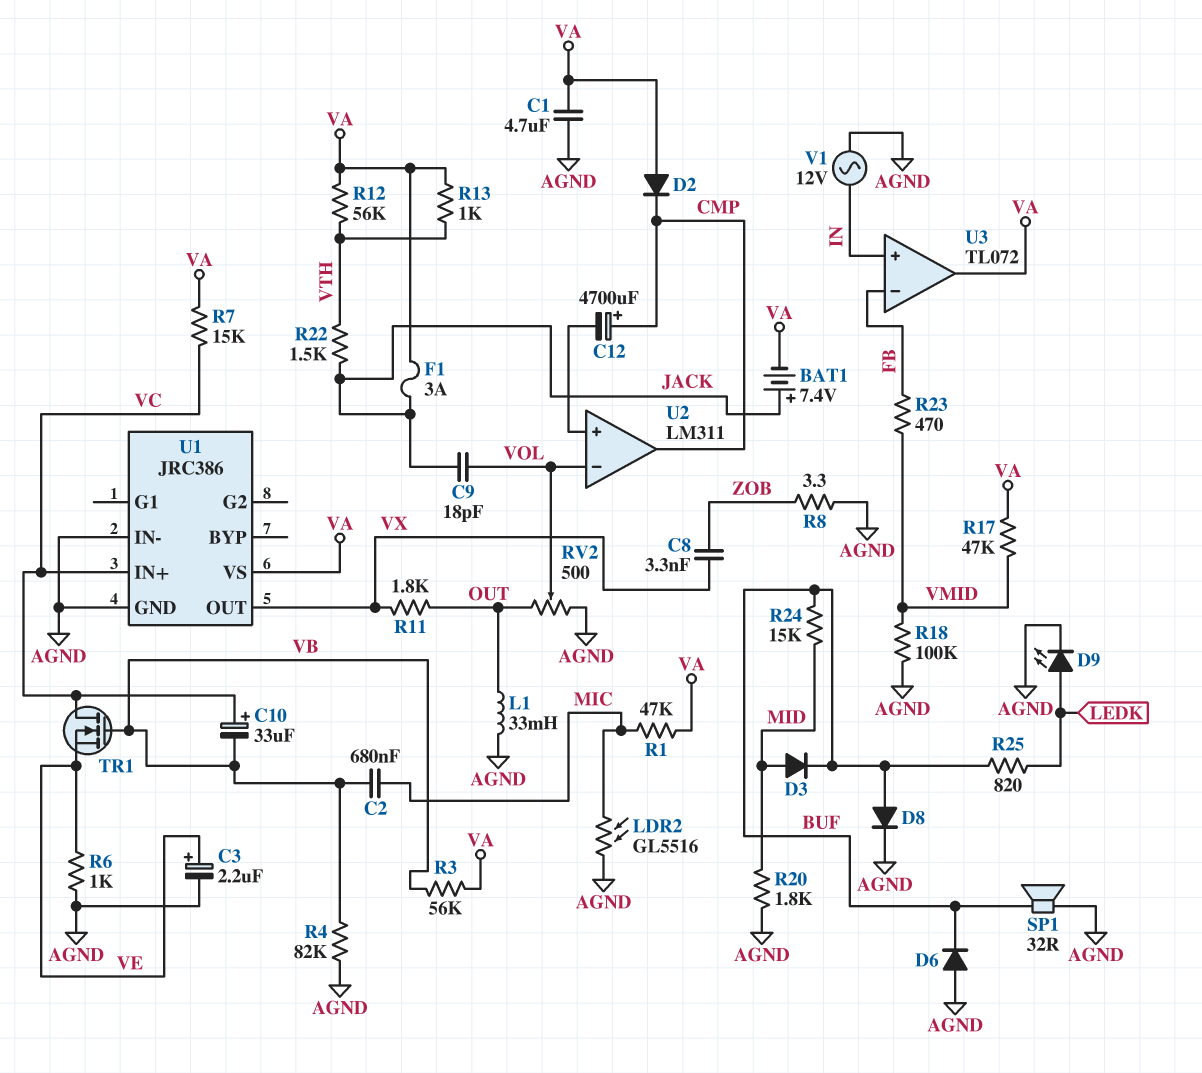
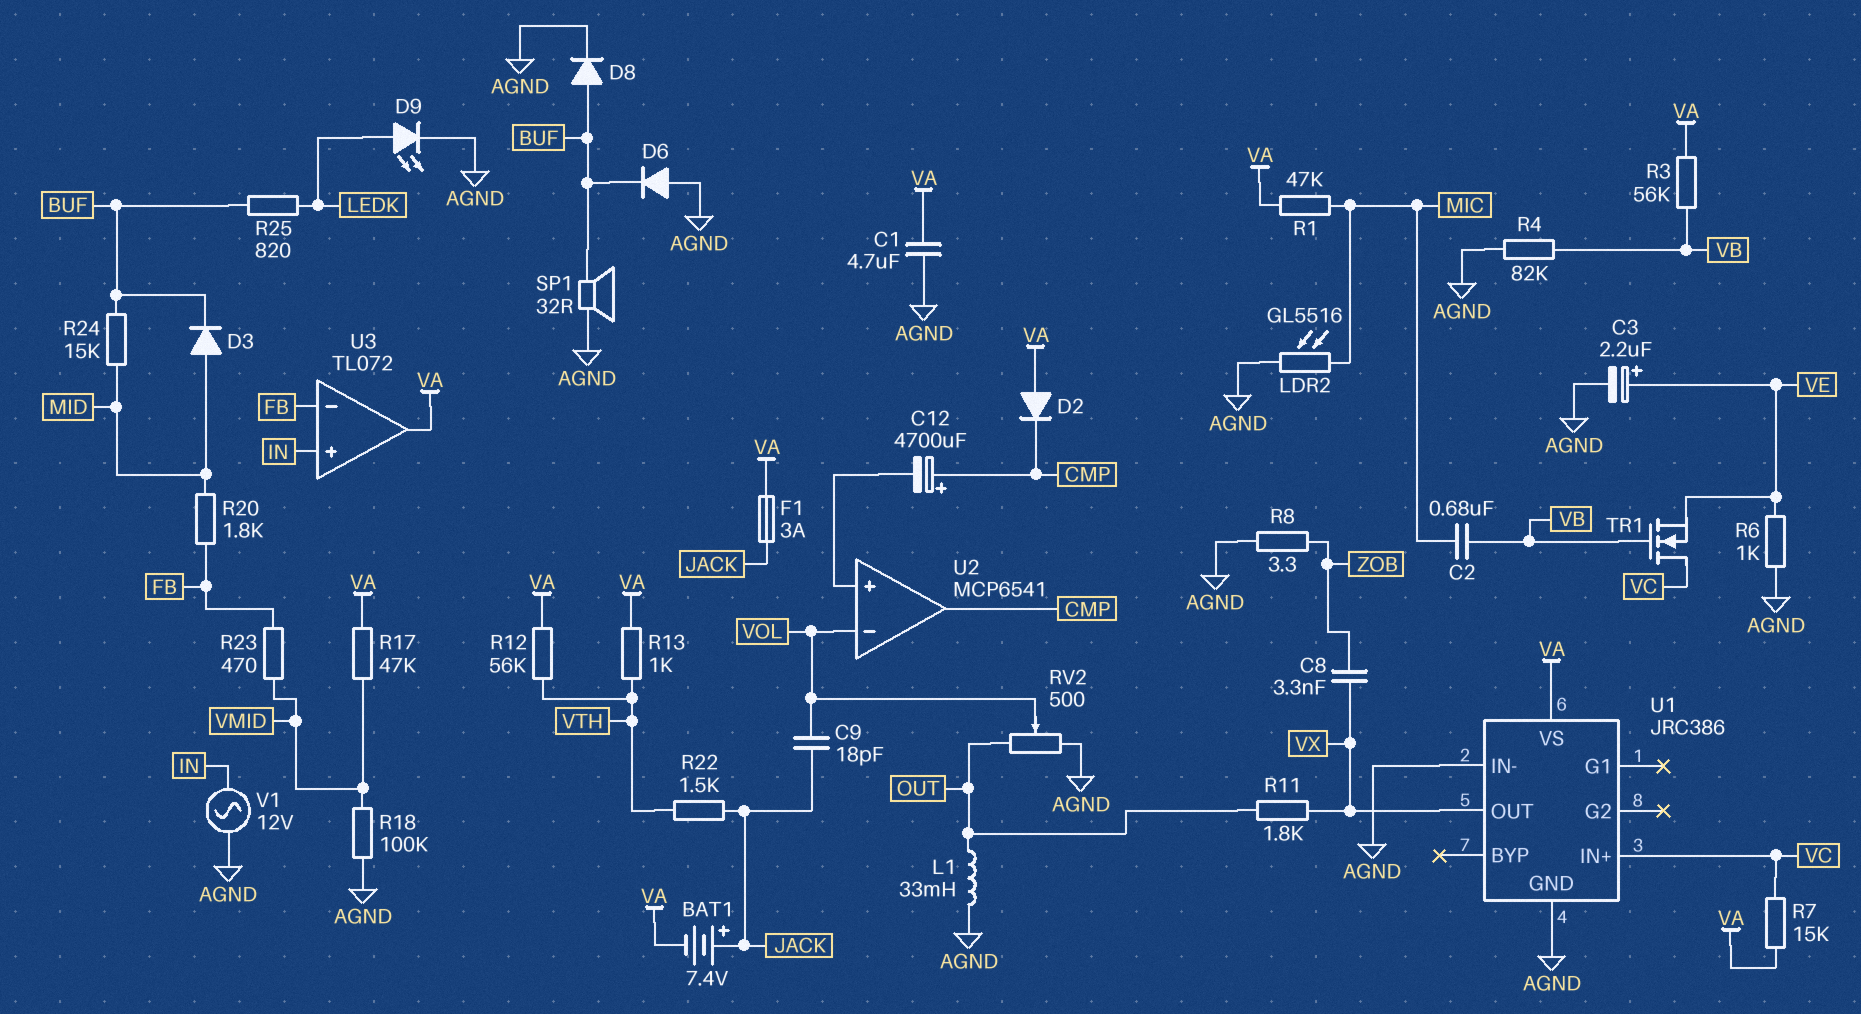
C10: 33uF (plus VC, minus VB) -> none
R20: 1.8k (AGND, MID) -> 1.8k (FB, MID)
U2: LM311 -> MCP6541

